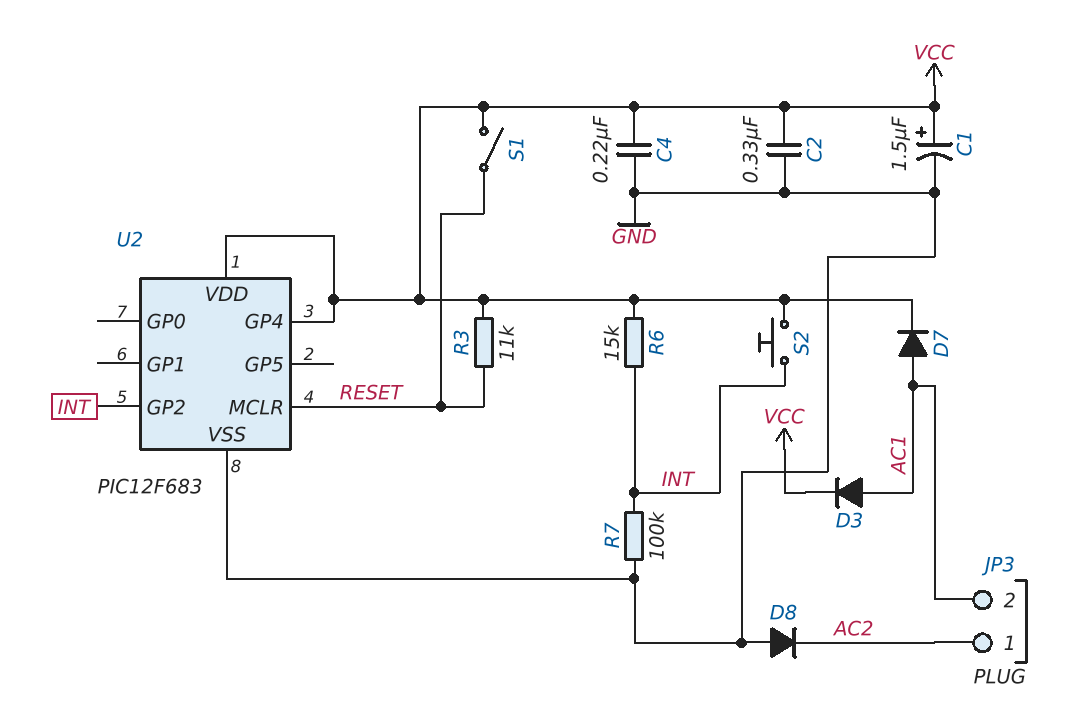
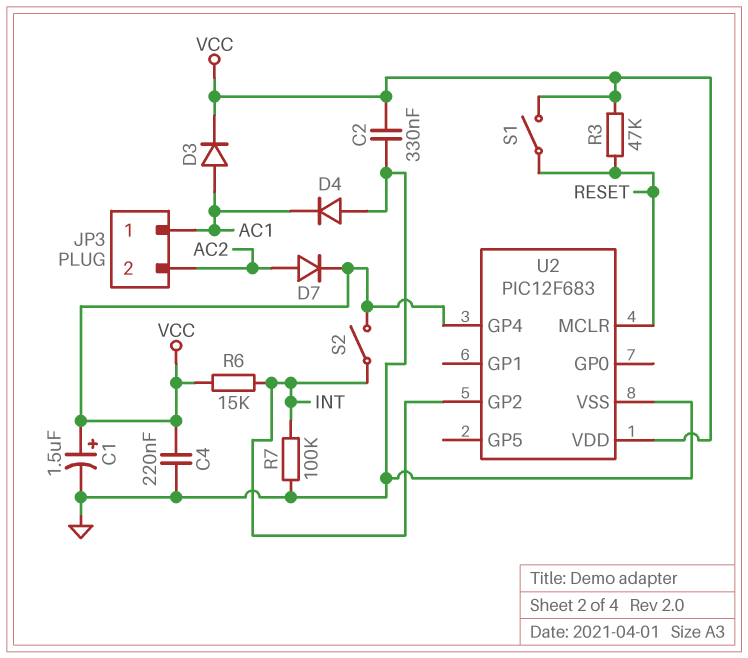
D4: none -> diode (A GND, K AC1)
D7: diode (A AC1, K VCC) -> diode (A AC2, K VCC)
D8: diode (A GND, K AC2) -> none
JP3 pin 1: AC2 -> AC1
JP3 pin 2: AC1 -> AC2
R3: 11k (RESET, VCC) -> 47k (RESET, VCC)
S2: button (INT, VCC) -> switch (INT, VCC)

